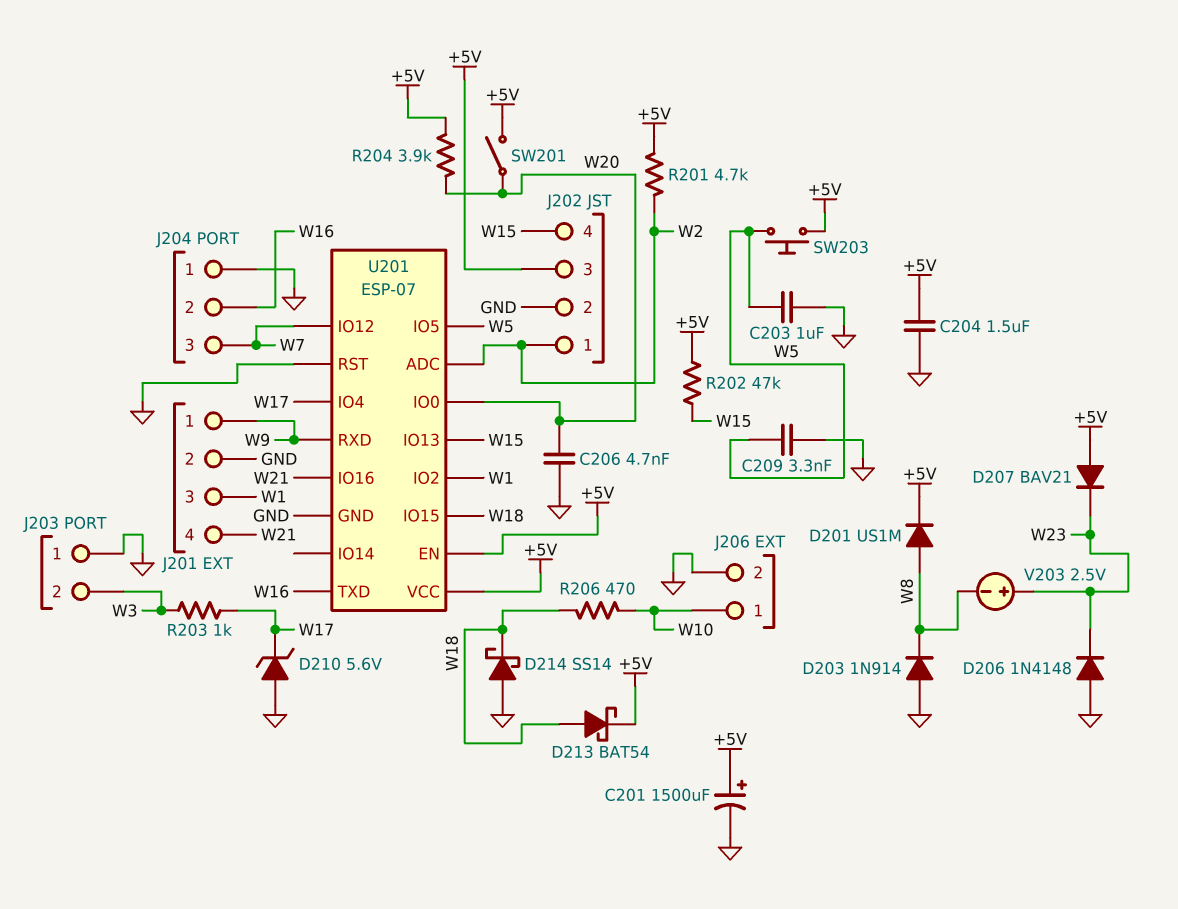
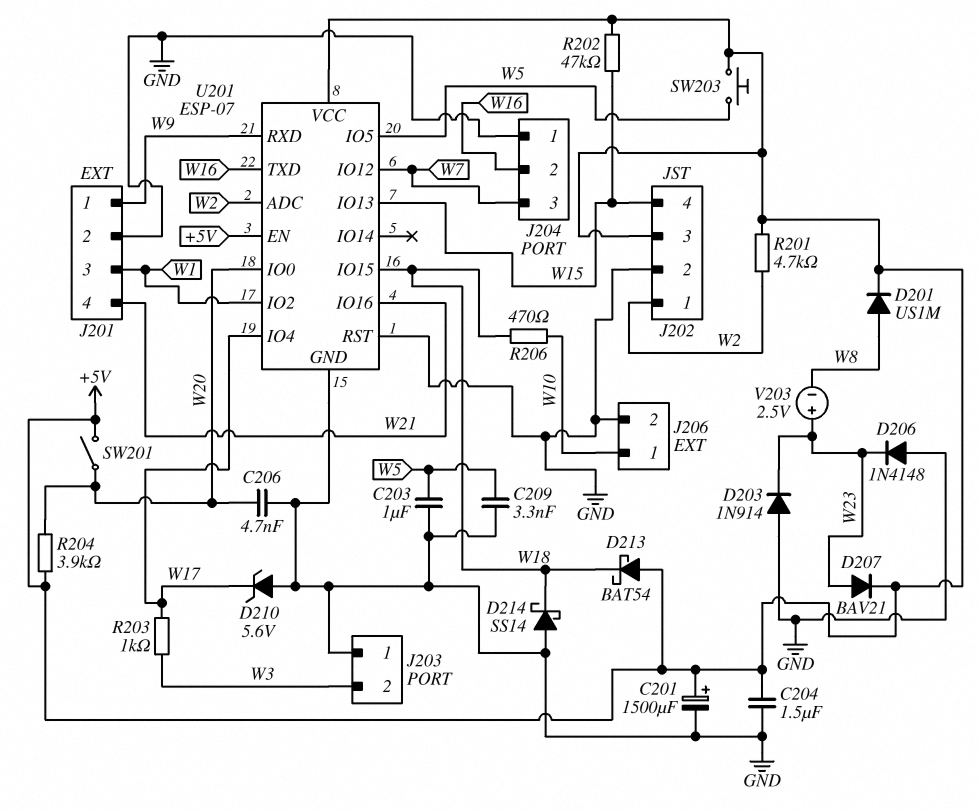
D203: diode 1N914 (A GND, K W8) -> diode 1N914 (A GND, K W23)
D207: diode BAV21 (A +5V, K W23) -> diode BAV21 (A W23, K +5V)
D213: schottky BAT54 (A W18, K +5V) -> schottky BAT54 (A +5V, K W18)

